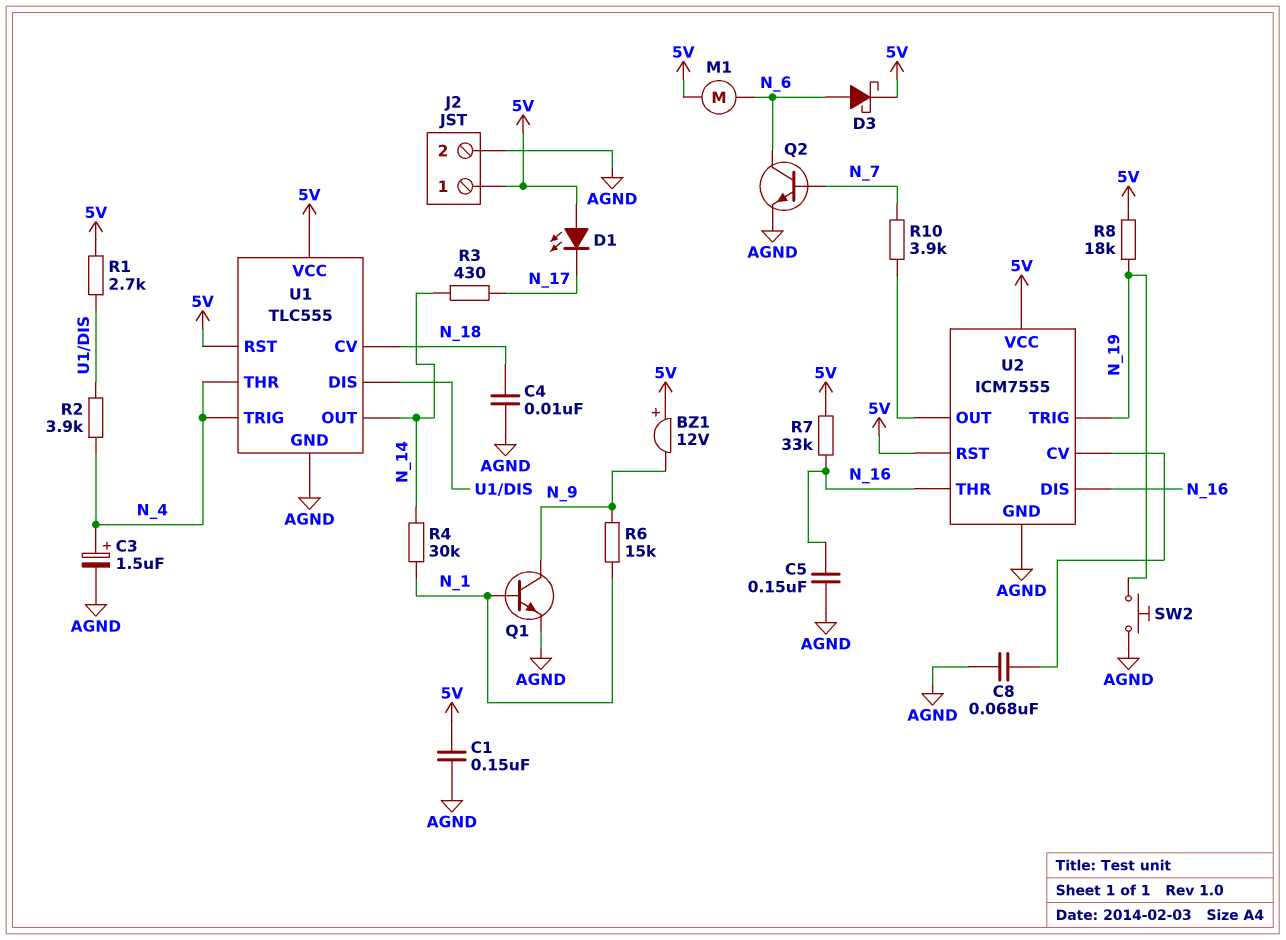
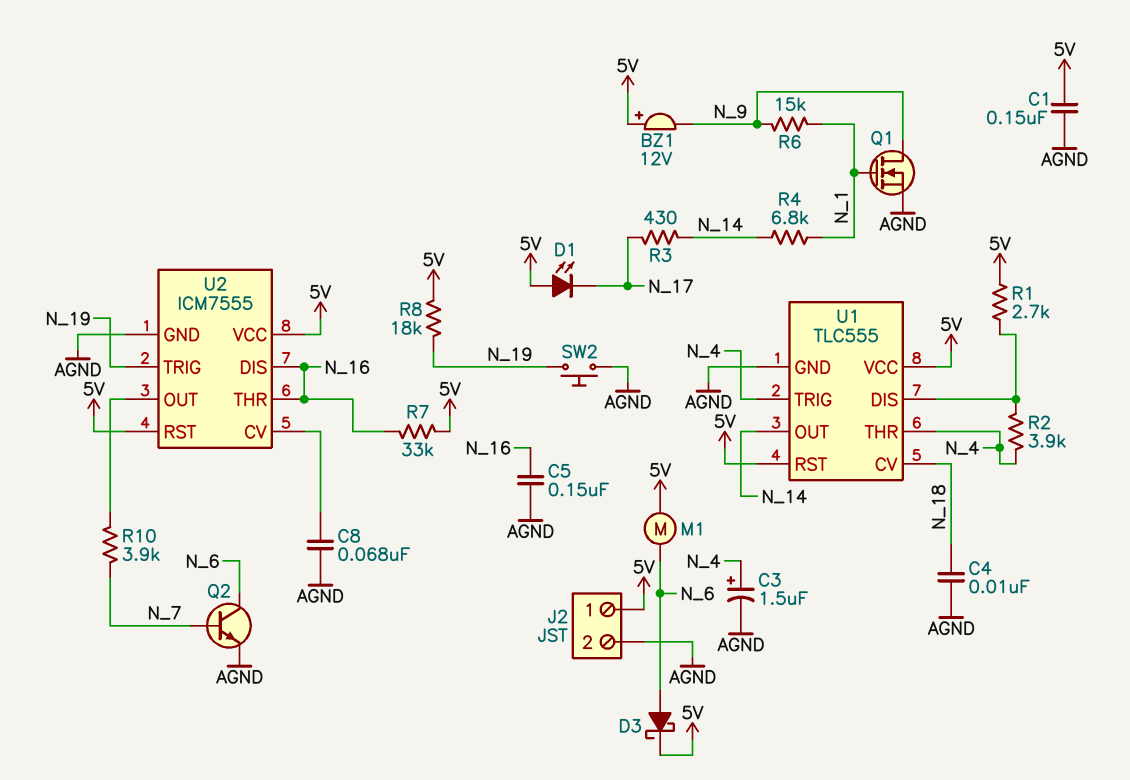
Q1: NPN (B N_1, C N_9, E AGND) -> NMOS (G N_1, D N_9, S AGND)
R4: 30k (N_1, N_14) -> 6.8k (N_1, N_14)

